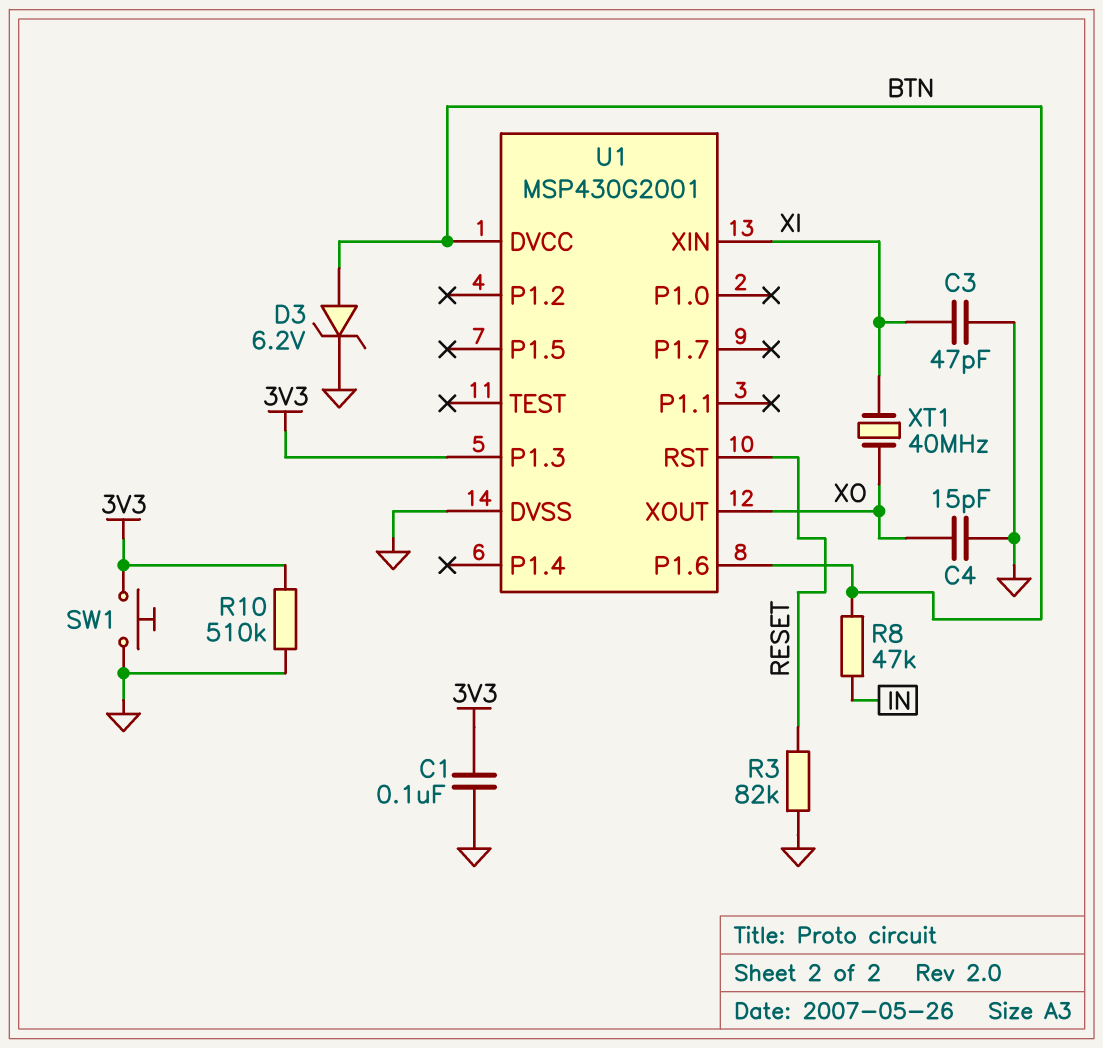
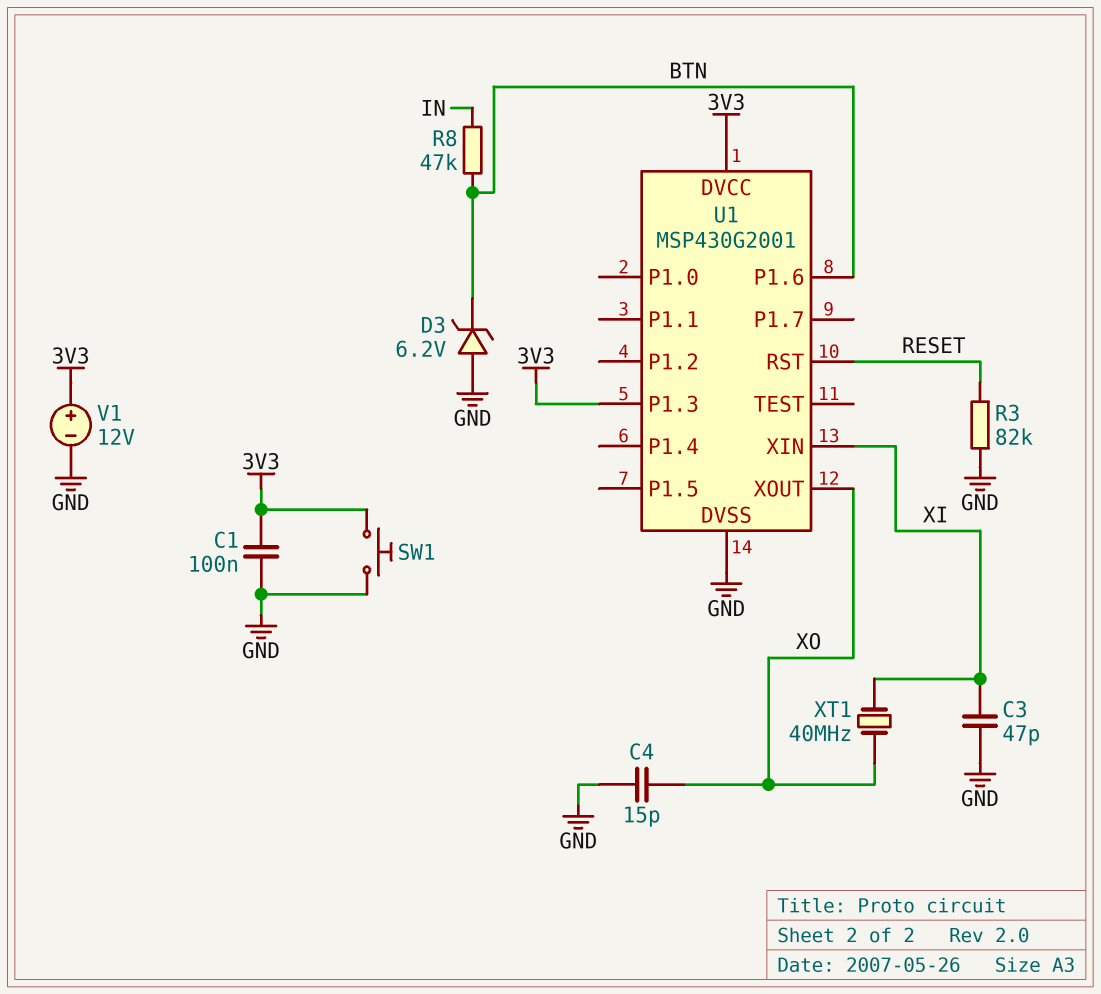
D3: zener 6.2V (A BTN, K GND) -> zener 6.2V (A GND, K BTN)
R10: 510k (3V3, GND) -> none
U1 pin DVCC: BTN -> 3V3
V1: none -> 12V (plus 3V3, minus GND)

